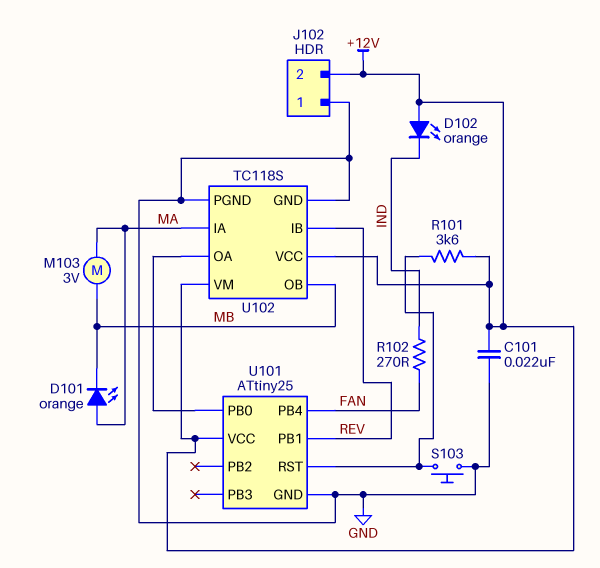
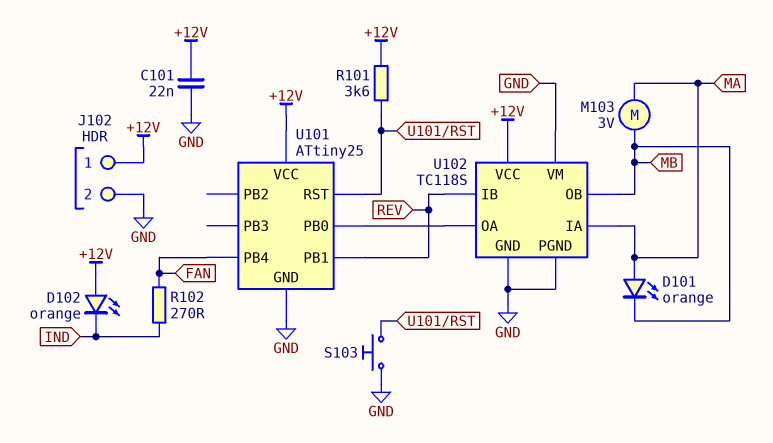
J102 pin 1: GND -> +12V
J102 pin 2: +12V -> GND
U102 pin VM: +12V -> GND

